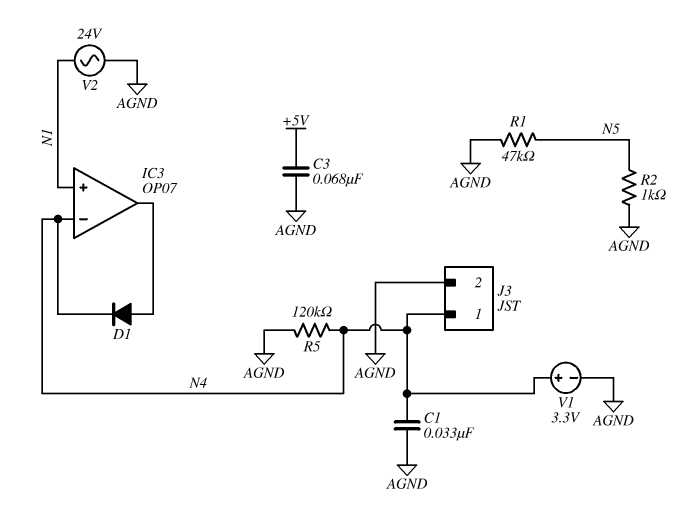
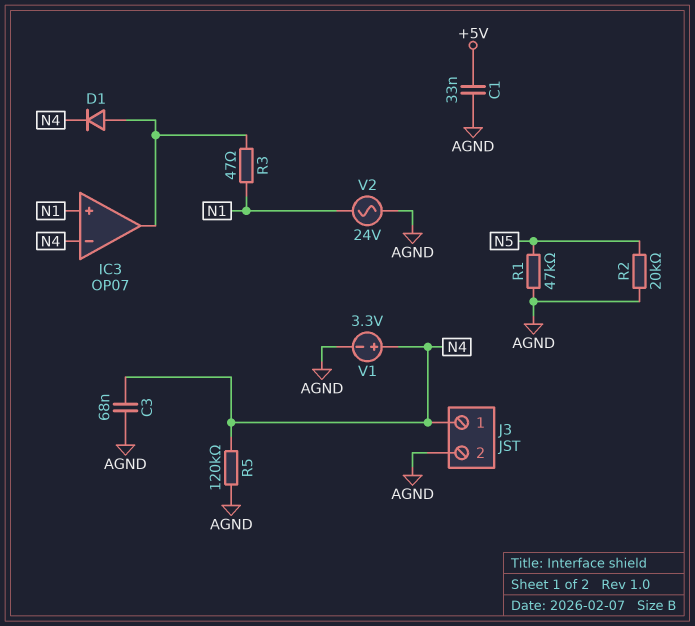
C1: 33nF (AGND, N4) -> 33nF (+5V, AGND)
C3: 68nF (+5V, AGND) -> 68nF (AGND, N4)
R2: 1k (AGND, N5) -> 20k (AGND, N5)
R3: none -> 47 (IC3/out, N1)

